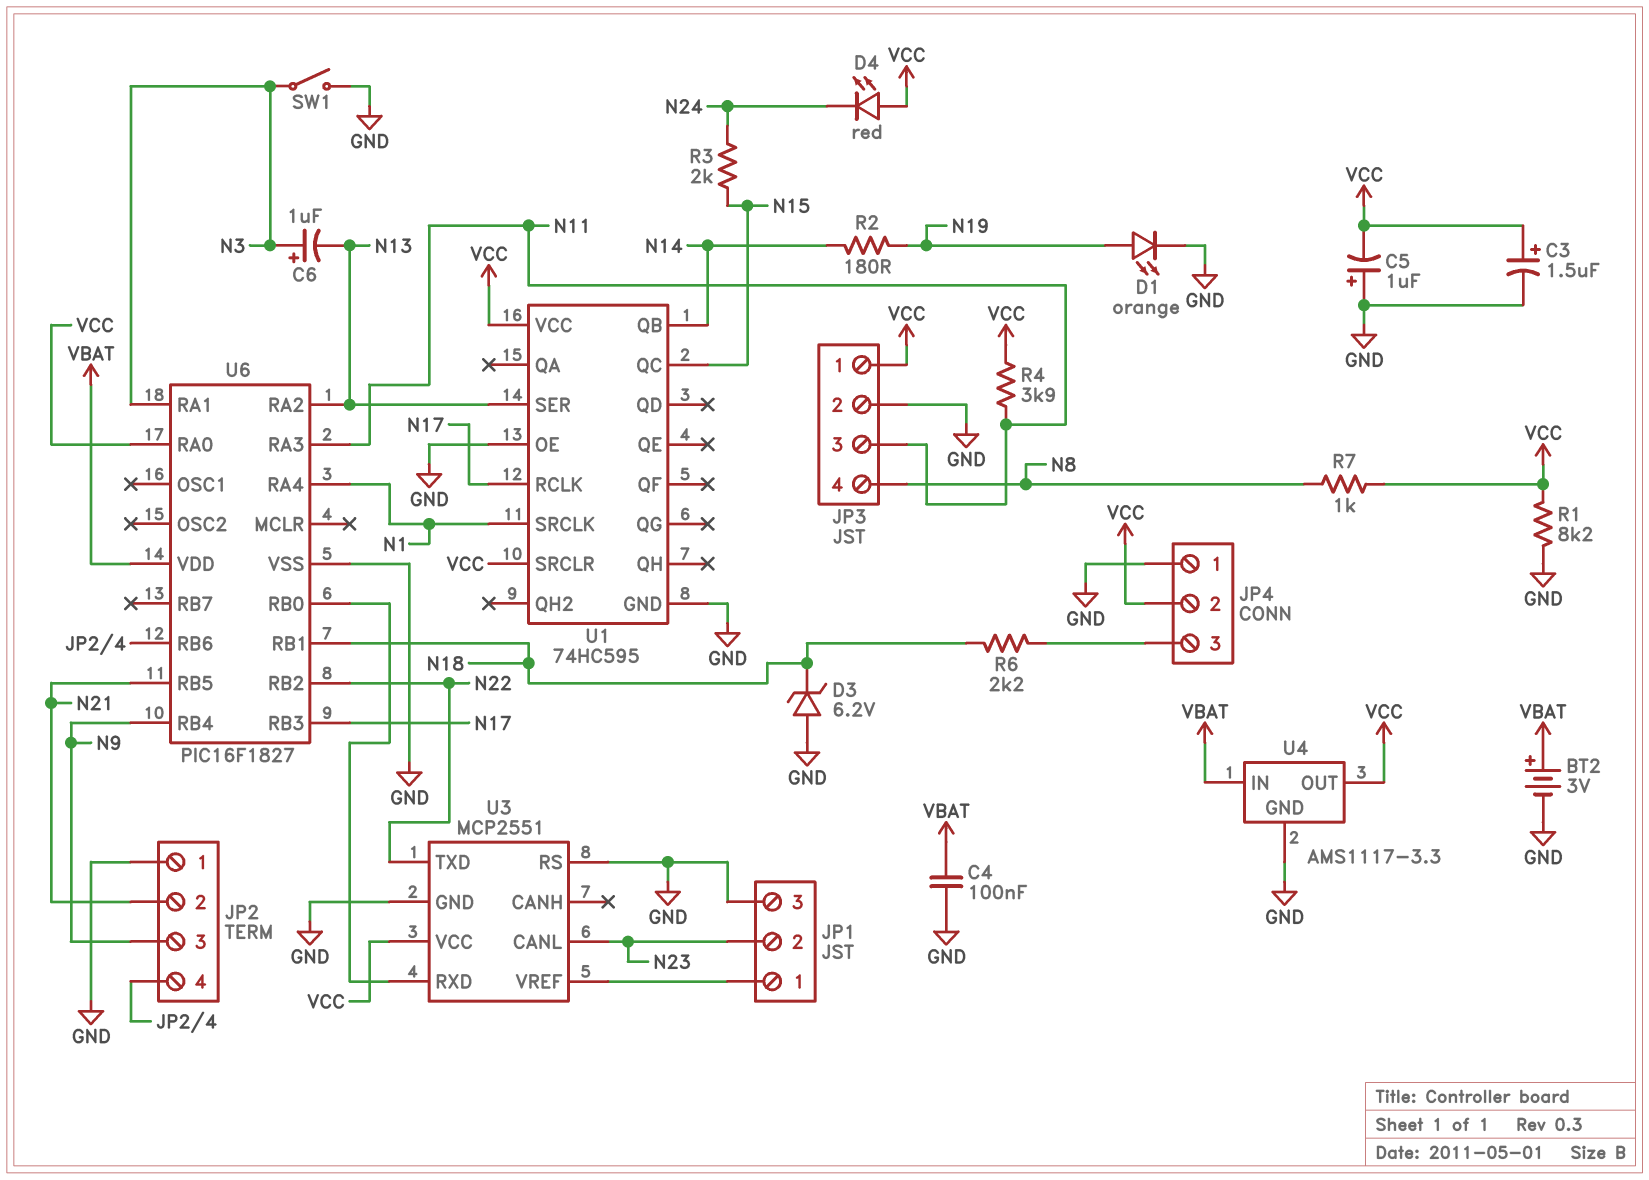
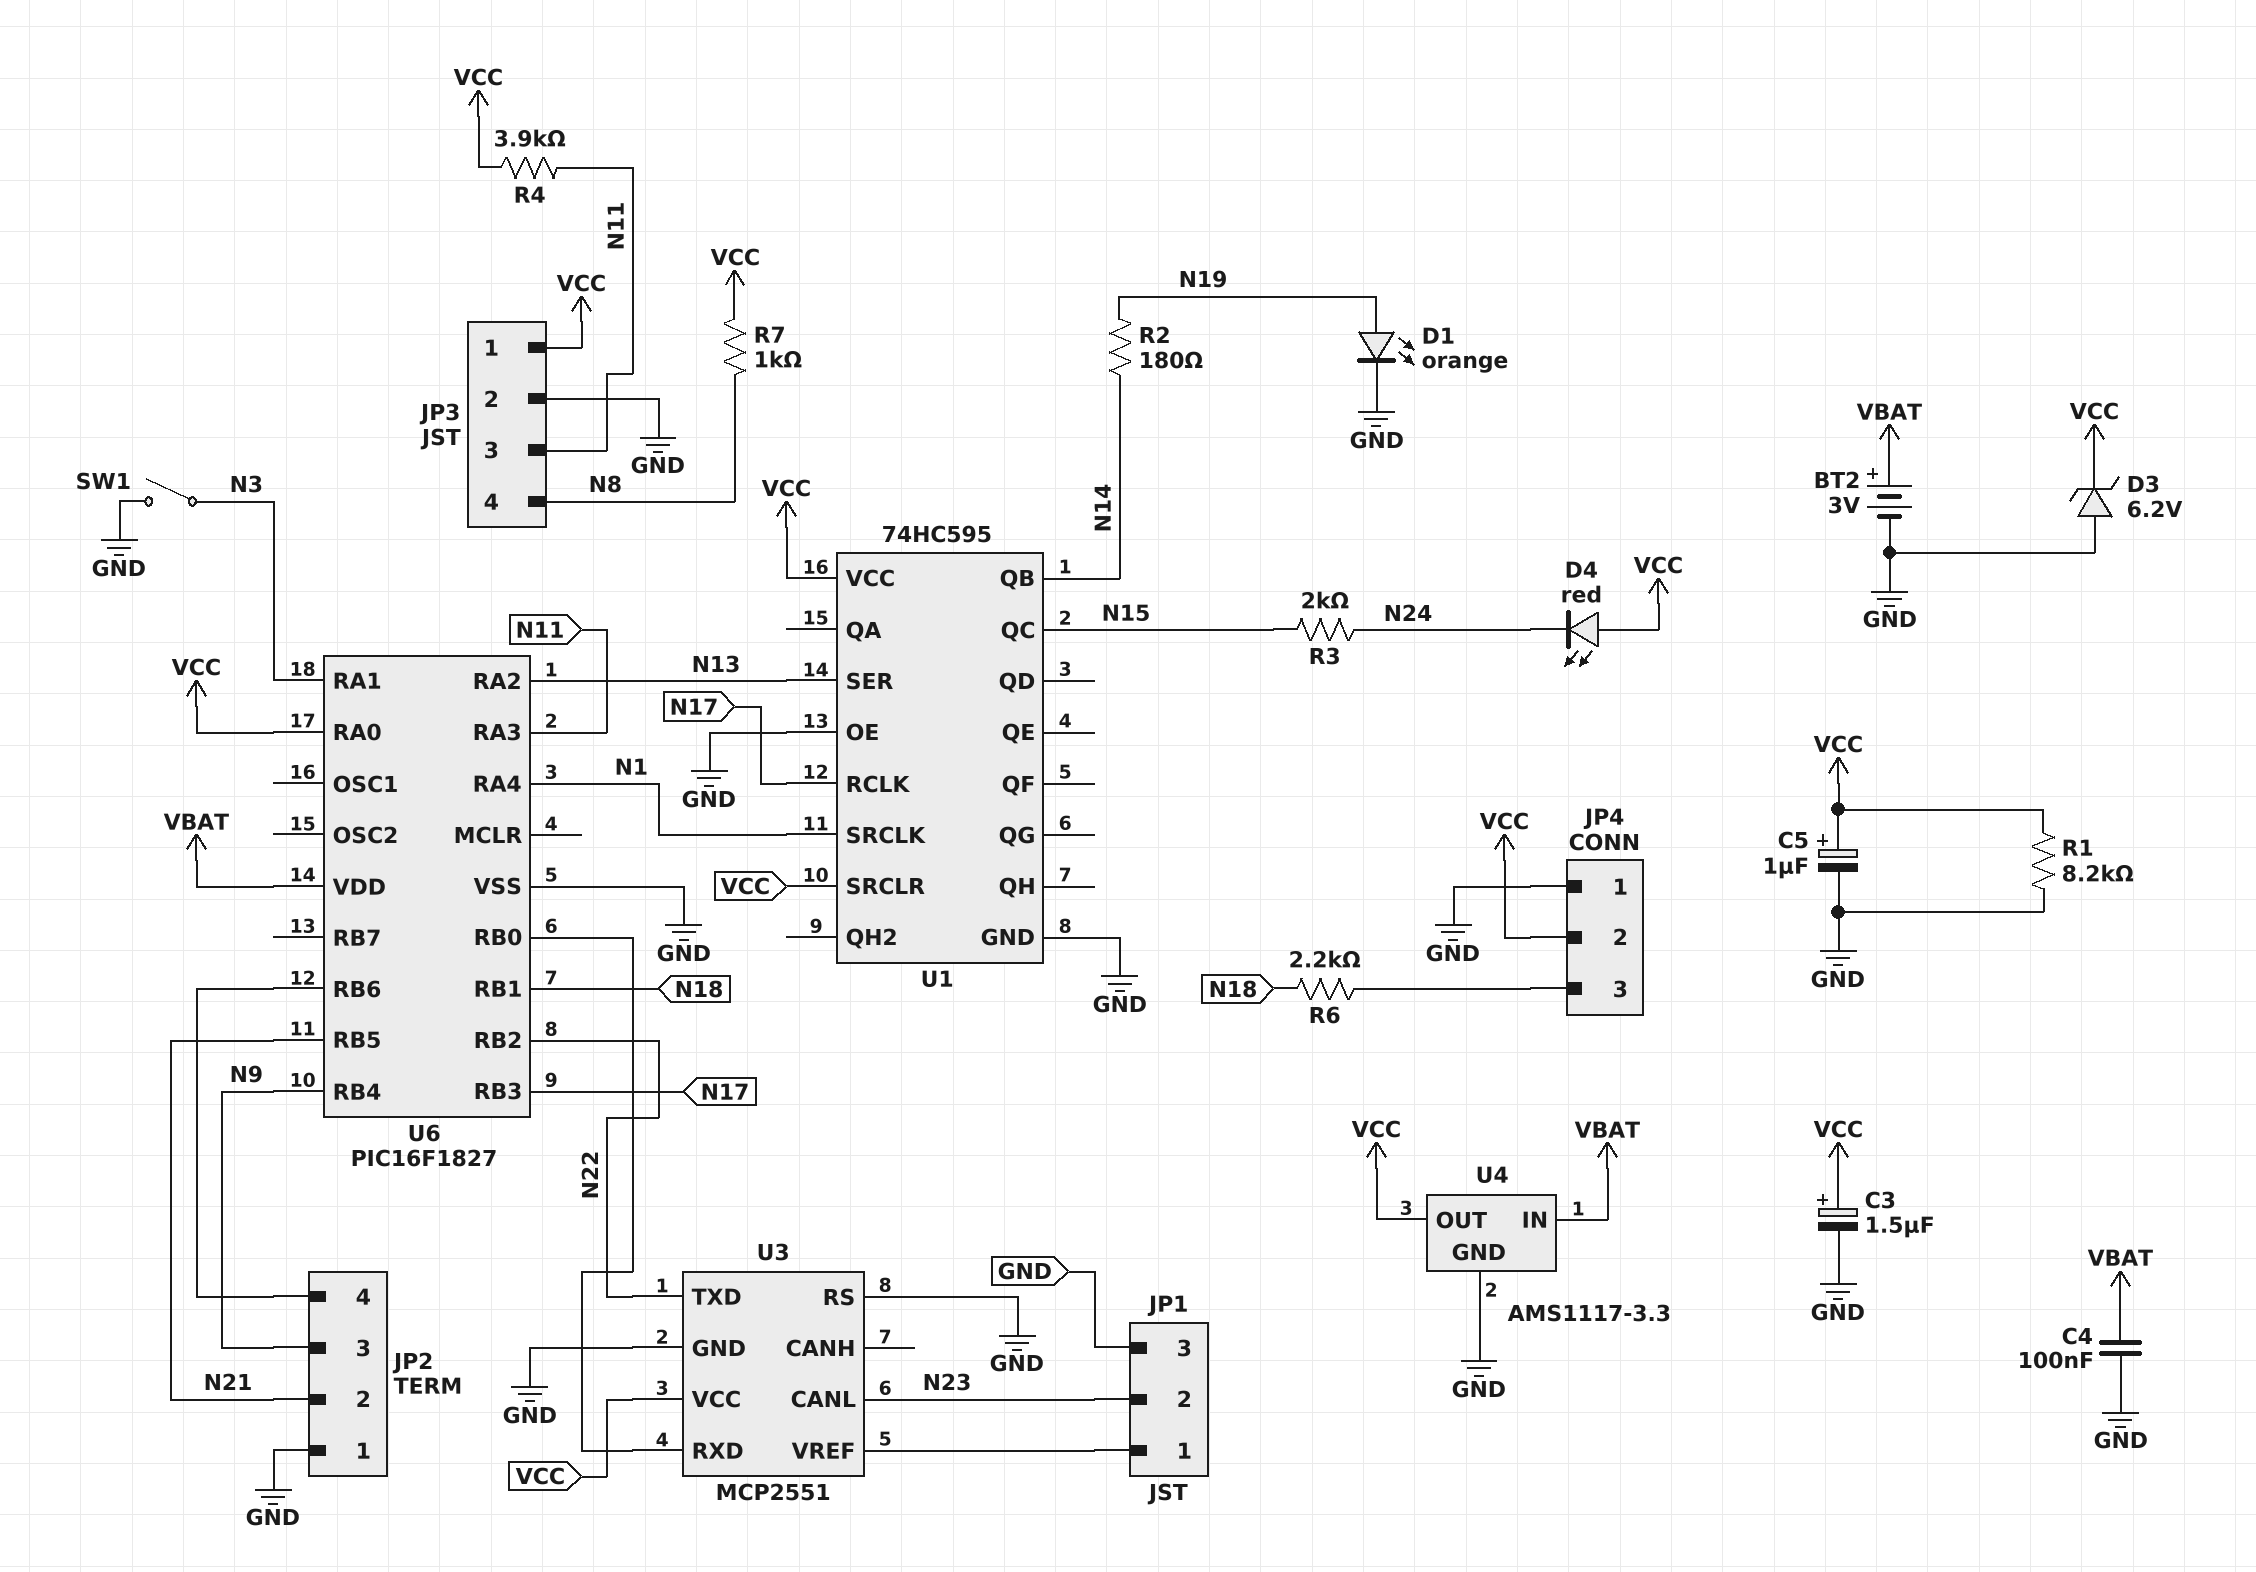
C5: 1uF (plus GND, minus VCC) -> 1uF (plus VCC, minus GND)
C6: 1uF (plus N3, minus N13) -> none
D3: zener 6.2V (A GND, K N18) -> zener 6.2V (A GND, K VCC)

